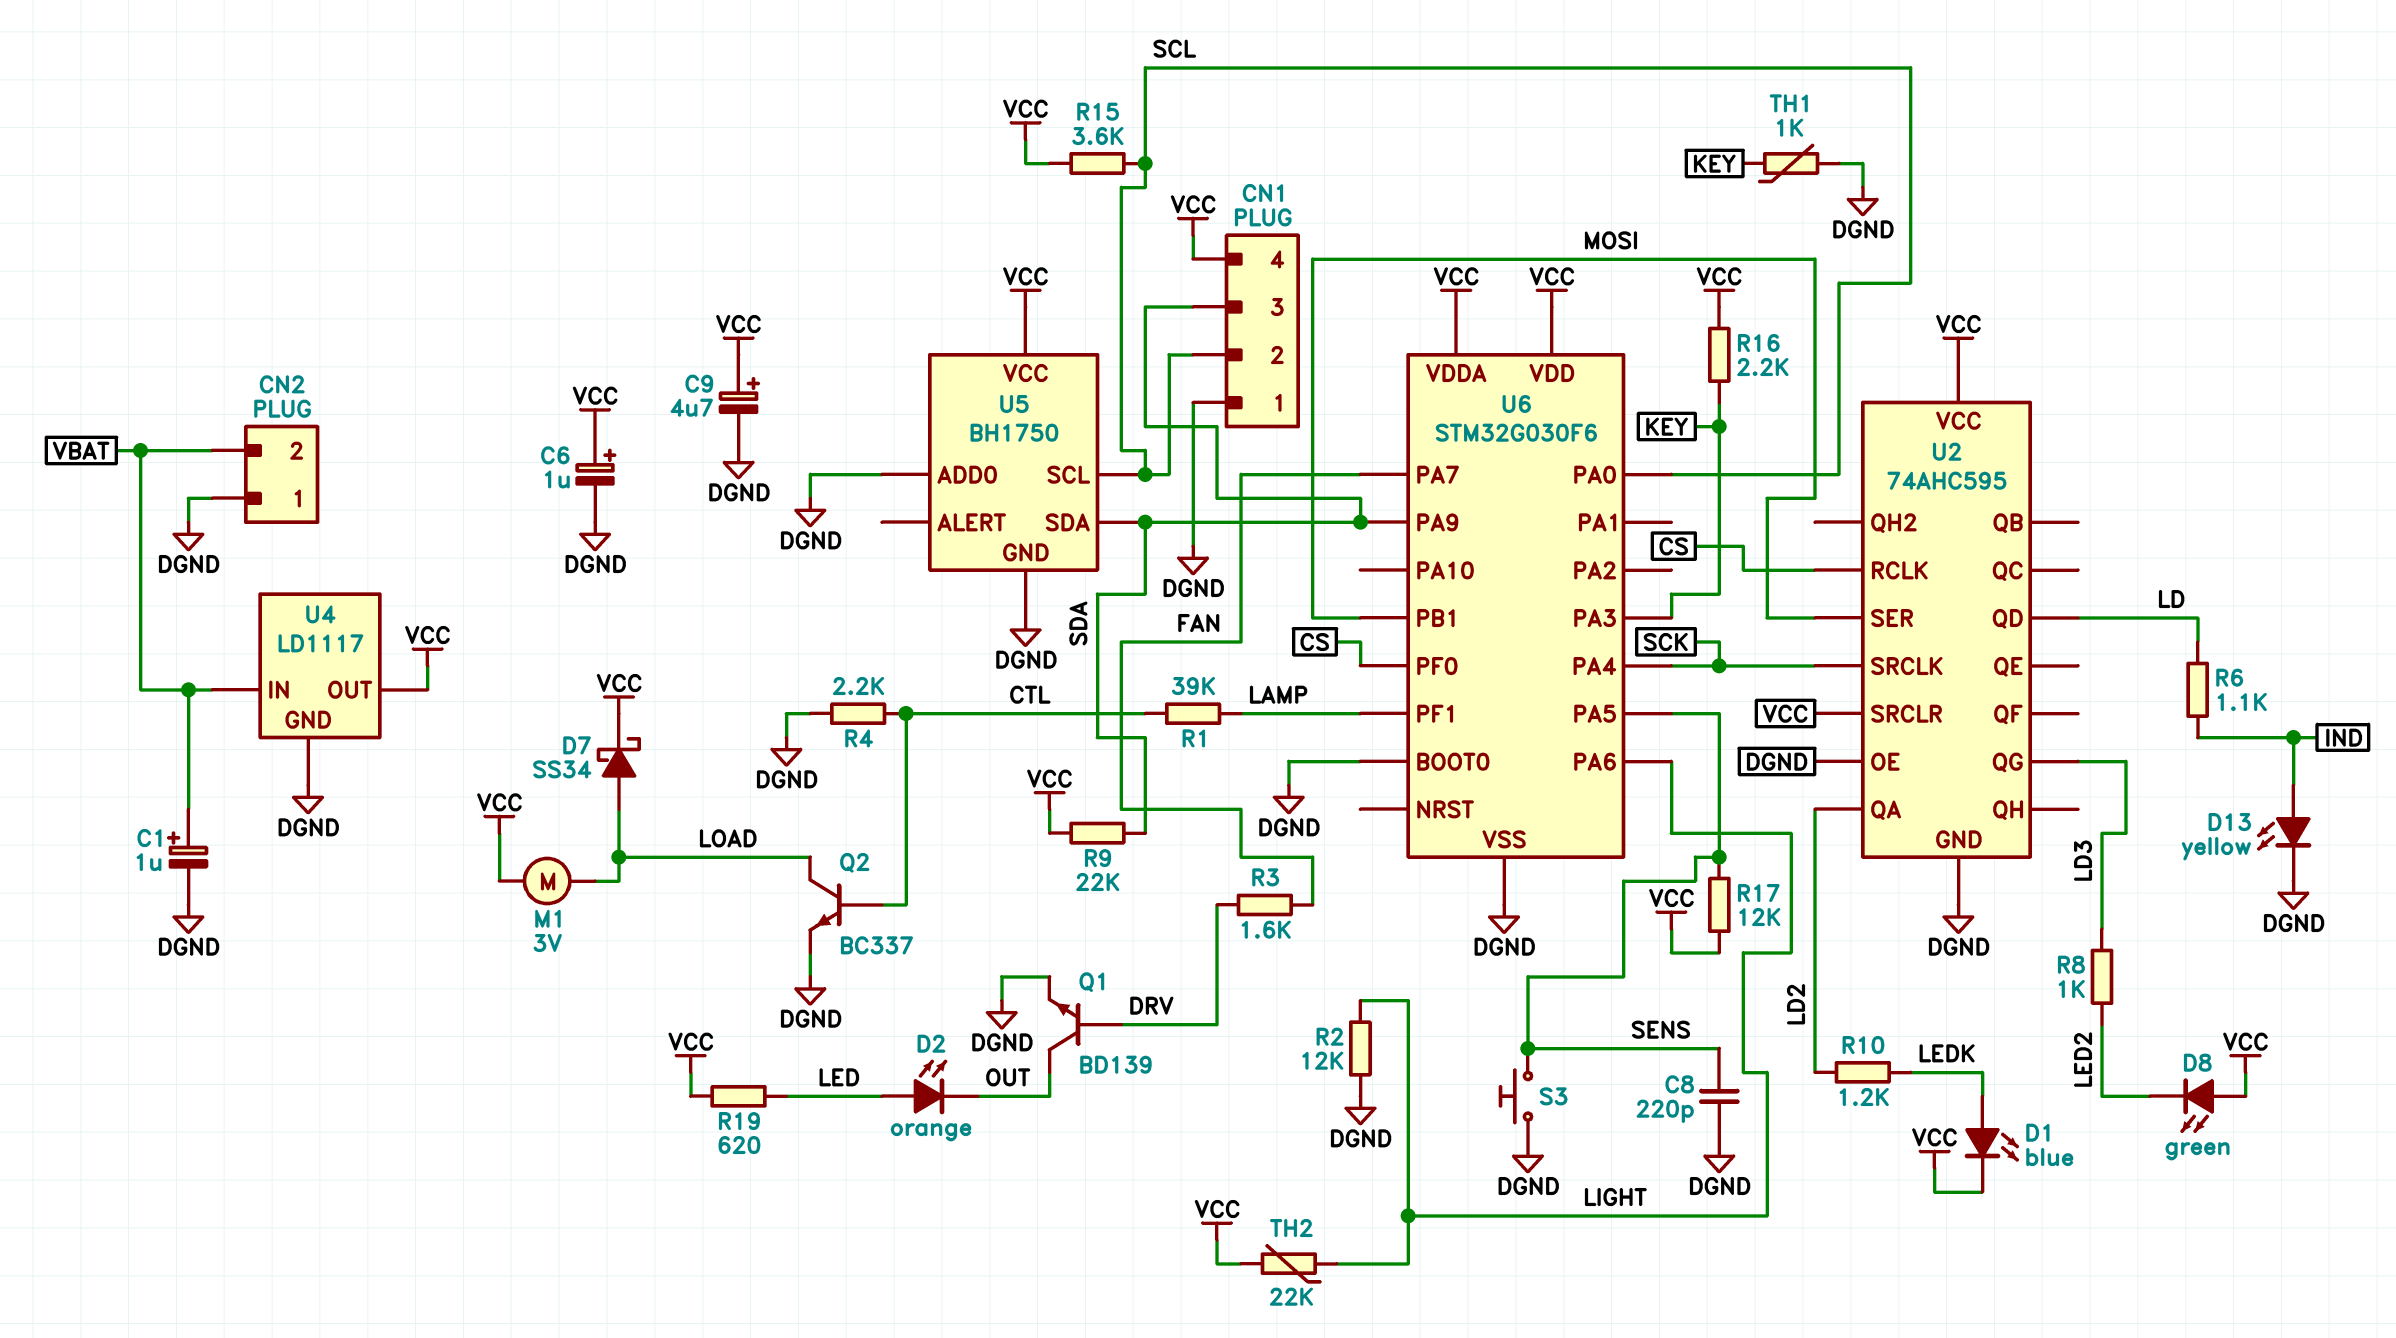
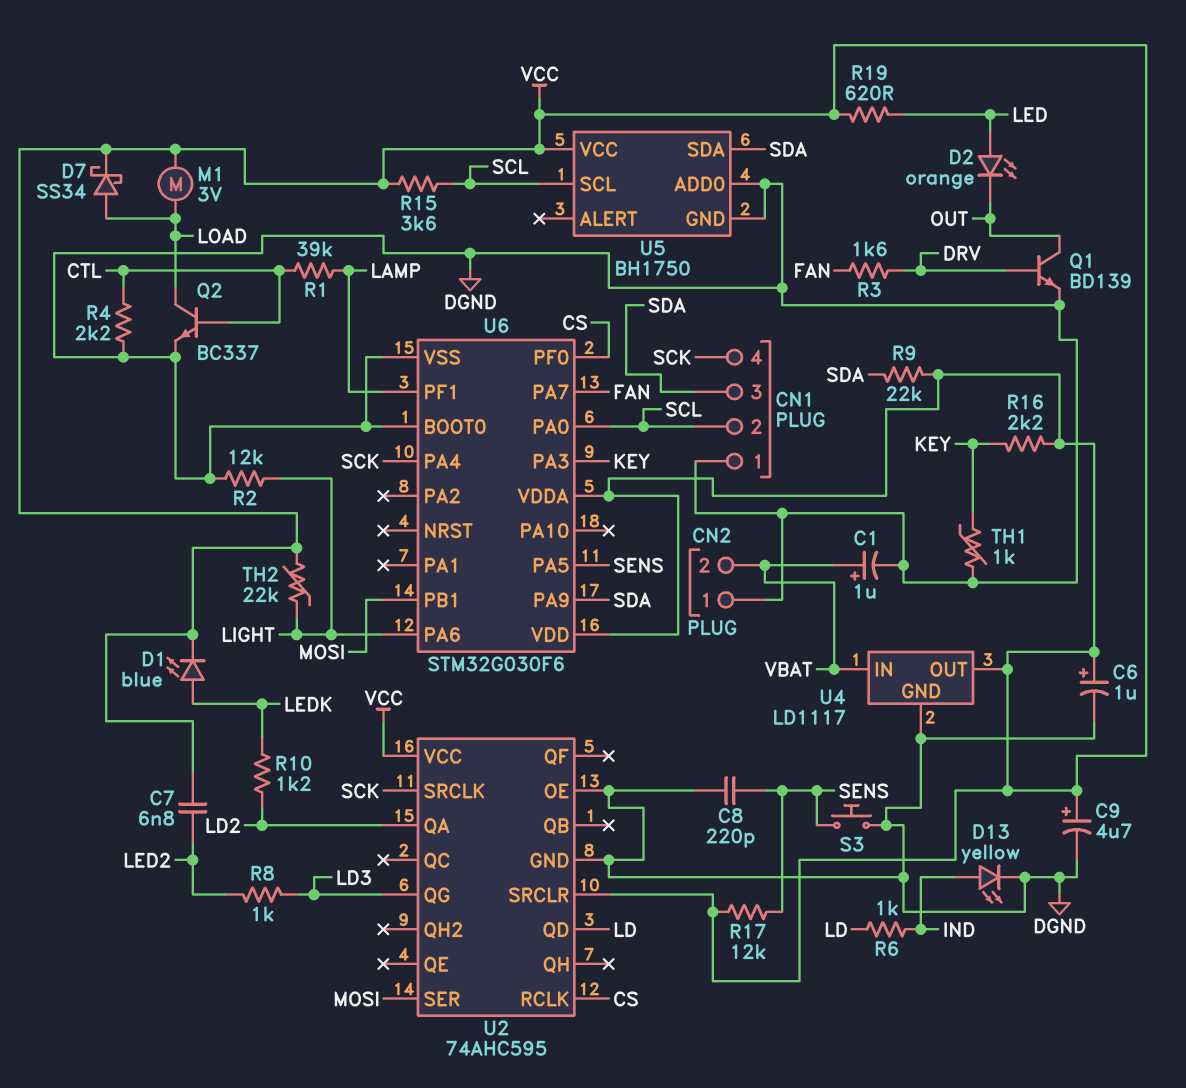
C7: none -> 6.8nF (LED2, VCC)
CN1 pin 4: VCC -> SCK
D8: LED green (A VCC, K LED2) -> none
R6: 1.1k (IND, LD) -> 1k (IND, LD)

